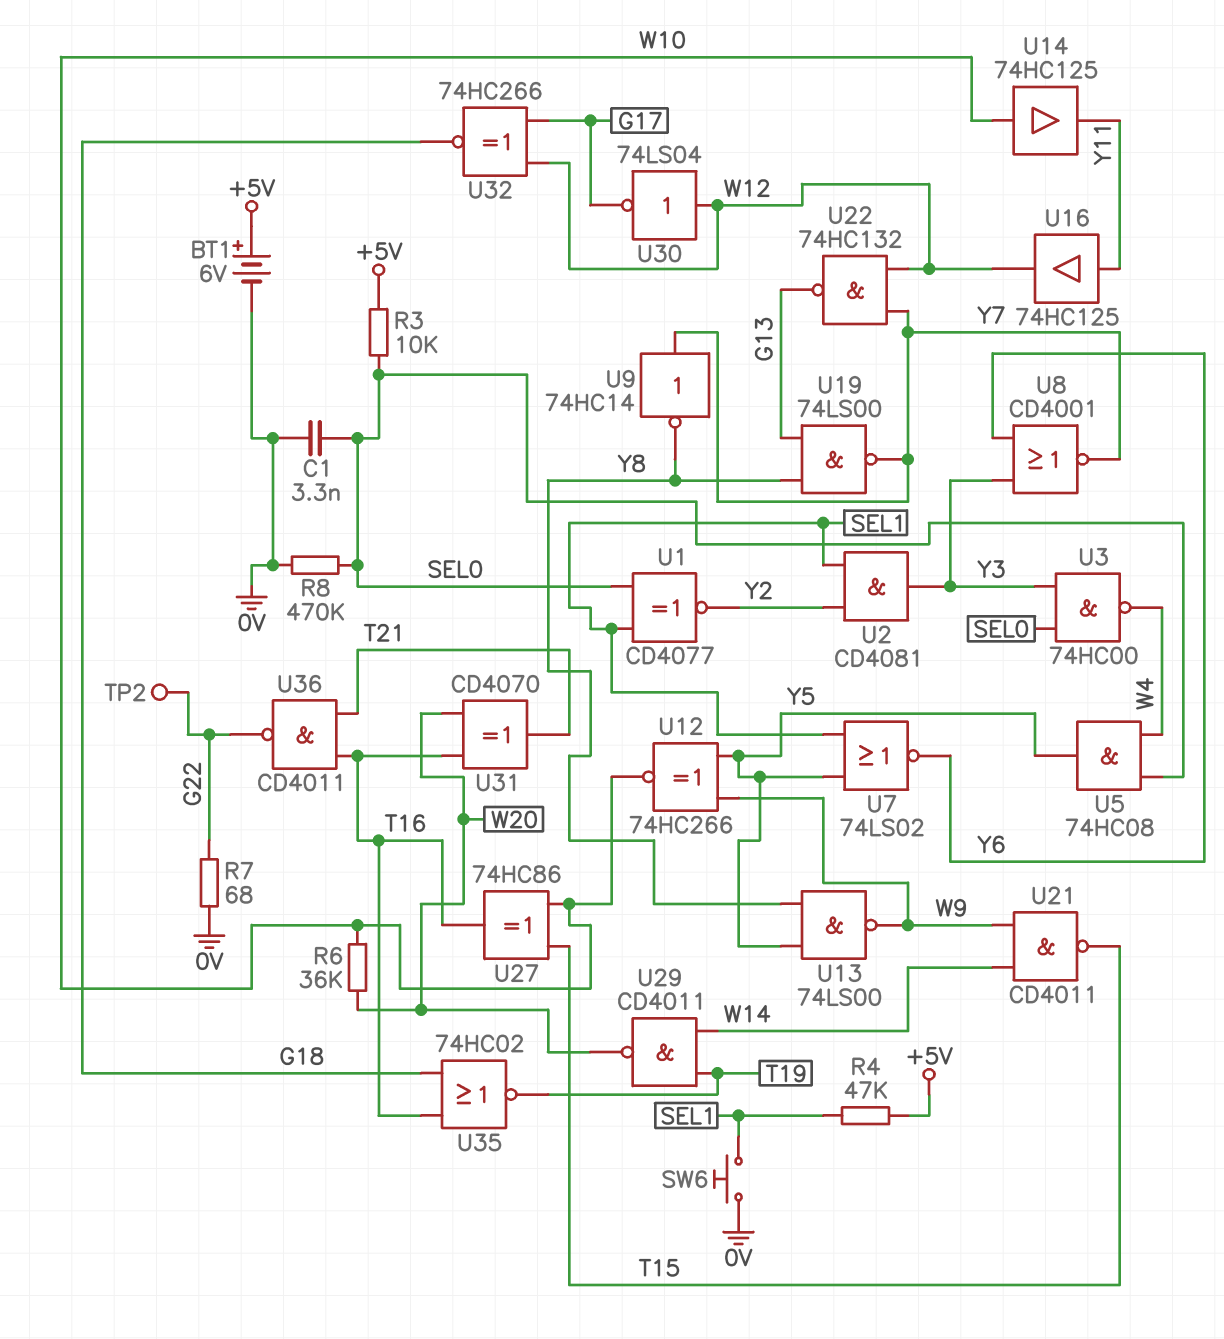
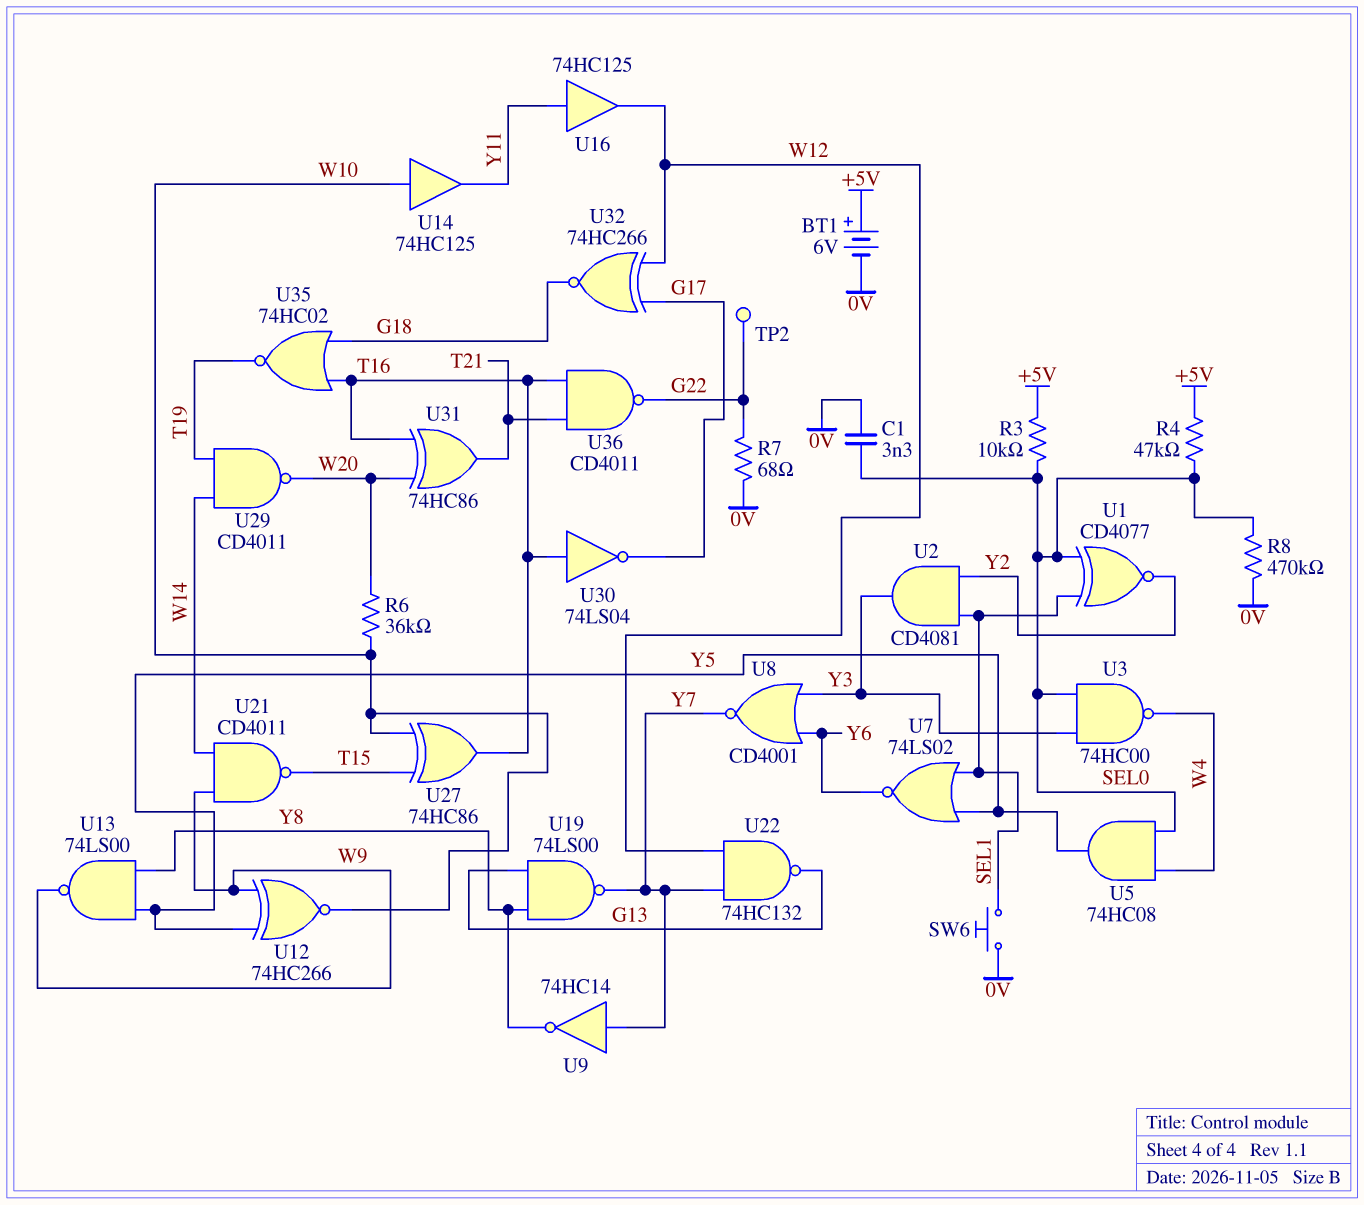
R4: 47k (+5V, SEL1) -> 47k (+5V, SEL0)
U30: NOT 74LS04 (in W12, out G17) -> NOT 74LS04 (in T16, out G17)
U31: XOR CD4070 (in T16, in W20, out T21) -> XOR 74HC86 (in T16, in W20, out T21)

